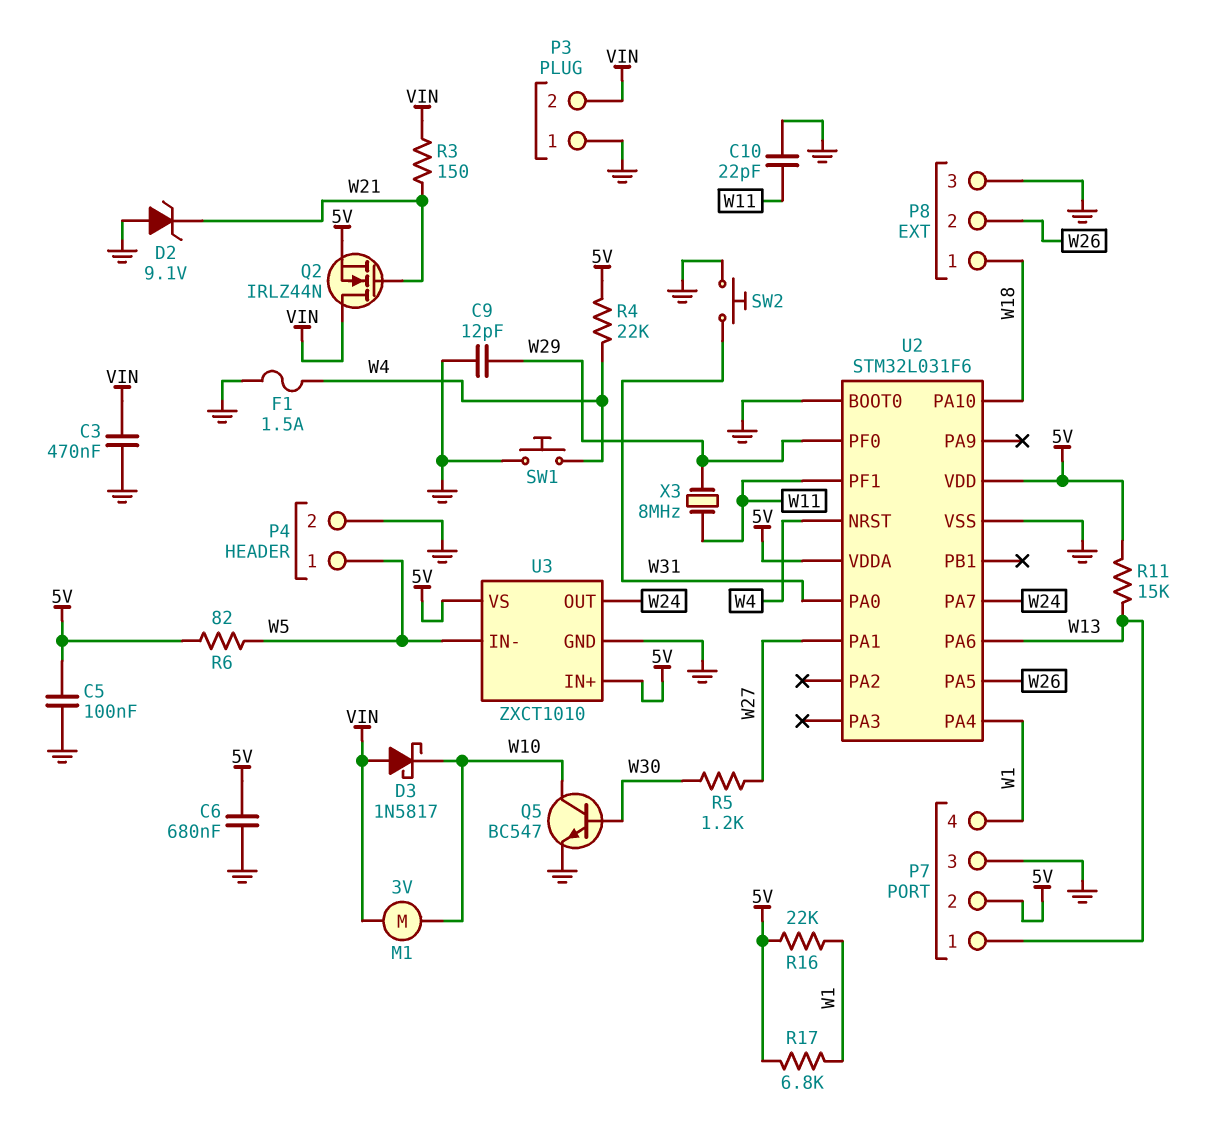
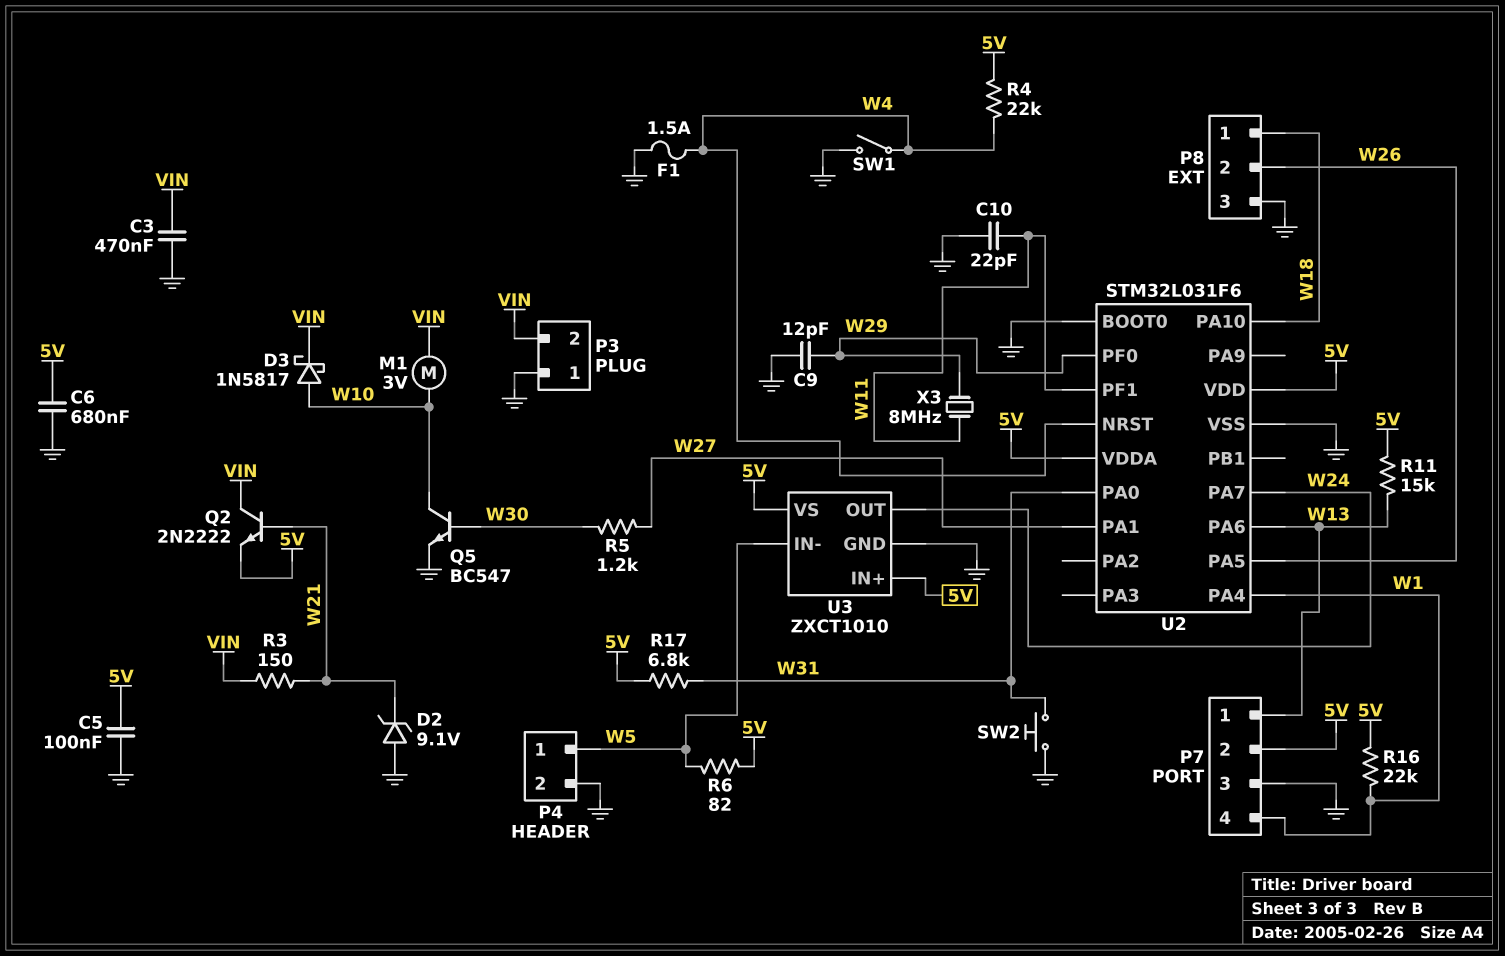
D3: schottky 1N5817 (A VIN, K W10) -> schottky 1N5817 (A W10, K VIN)
Q2: NMOS IRLZ44N (G W21, D VIN, S 5V) -> NPN 2N2222 (B W21, C VIN, E 5V)
R17: 6.8k (5V, W1) -> 6.8k (5V, W31)
SW1: button (GND, W4) -> switch (GND, W4)

